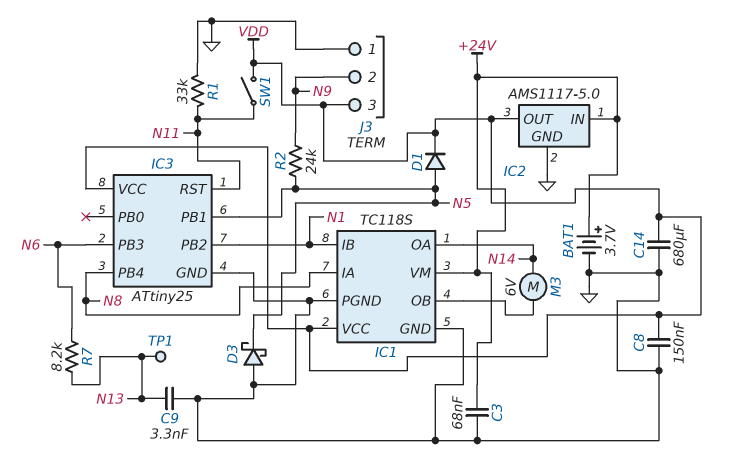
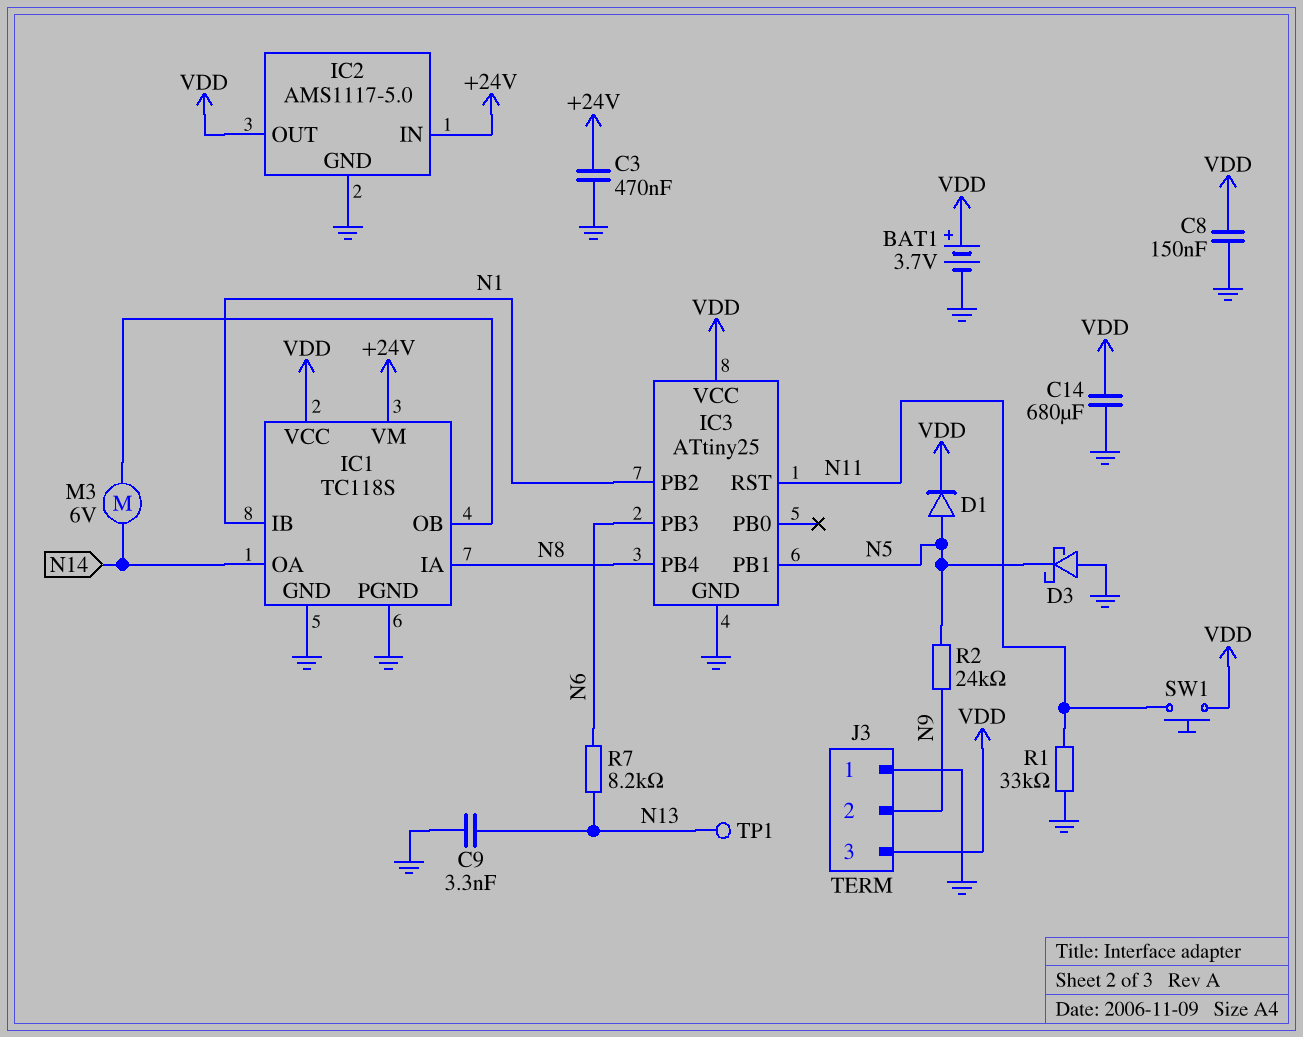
BAT1: 3.7V (plus +24V, minus GND) -> 3.7V (plus VDD, minus GND)
C3: 68nF (+24V, GND) -> 470nF (+24V, GND)
SW1: switch (N11, VDD) -> button (N11, VDD)

